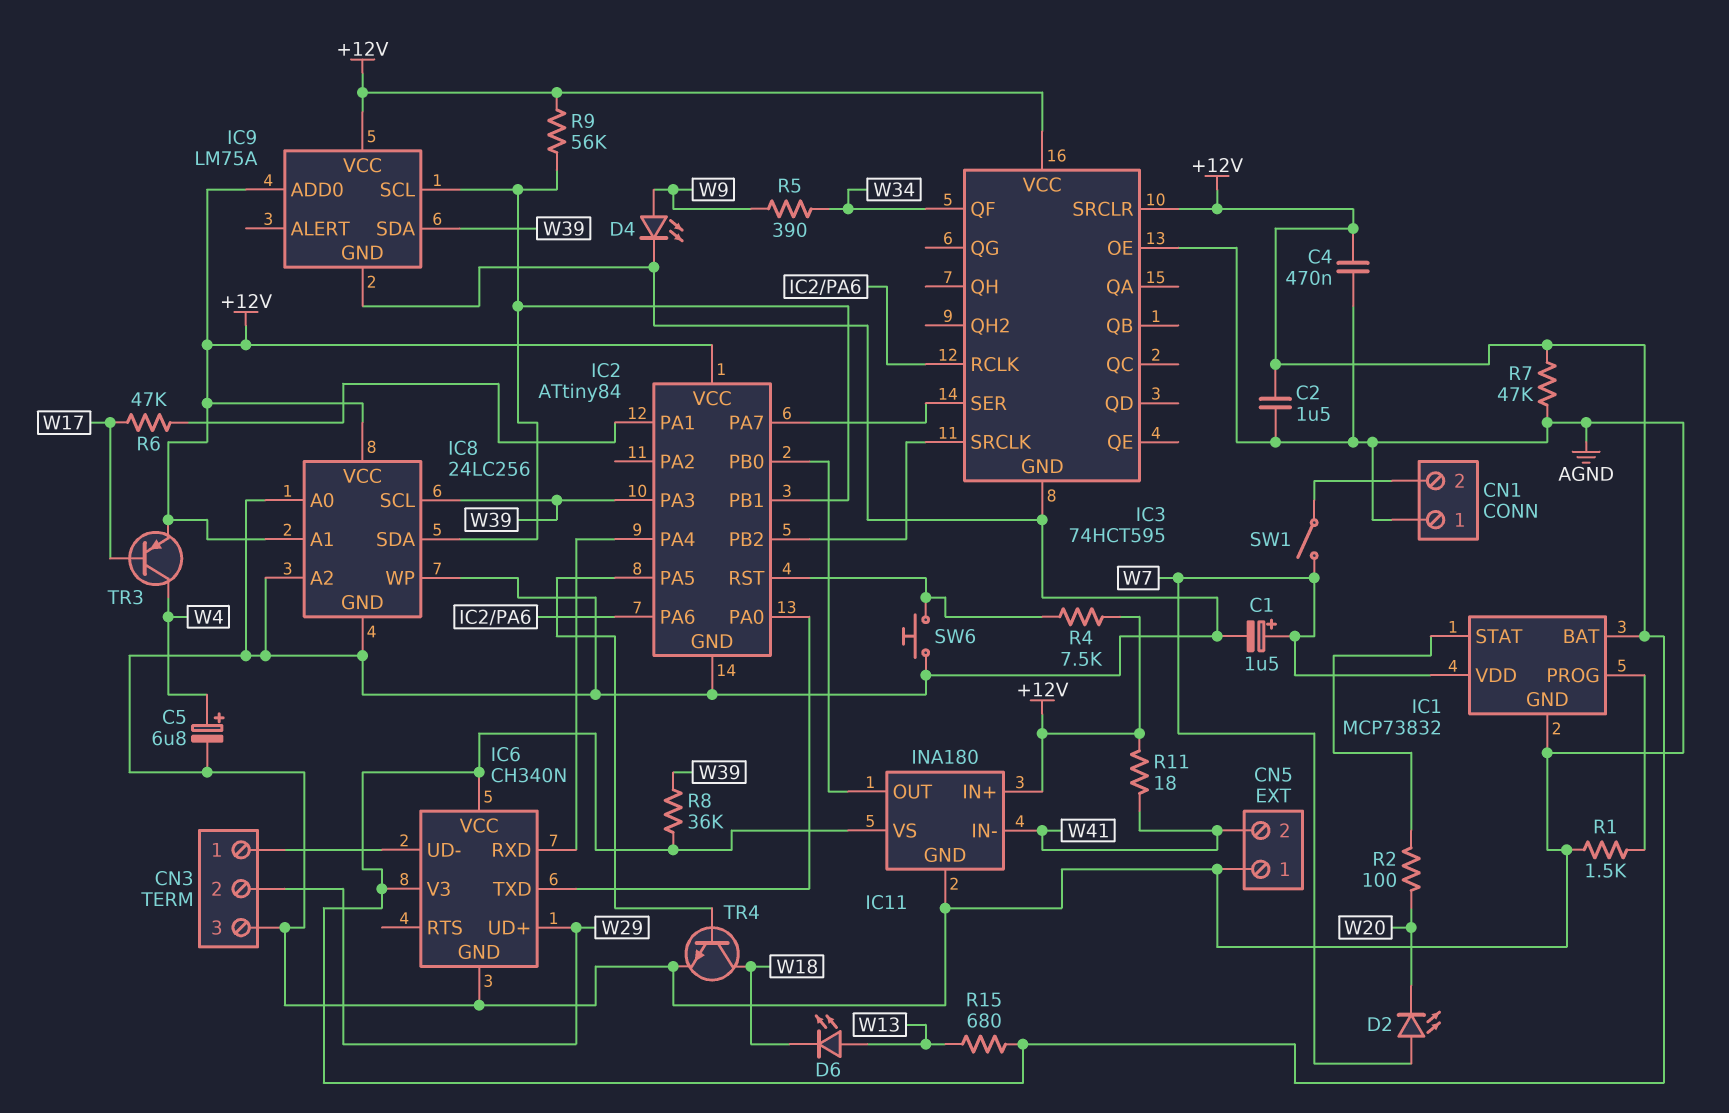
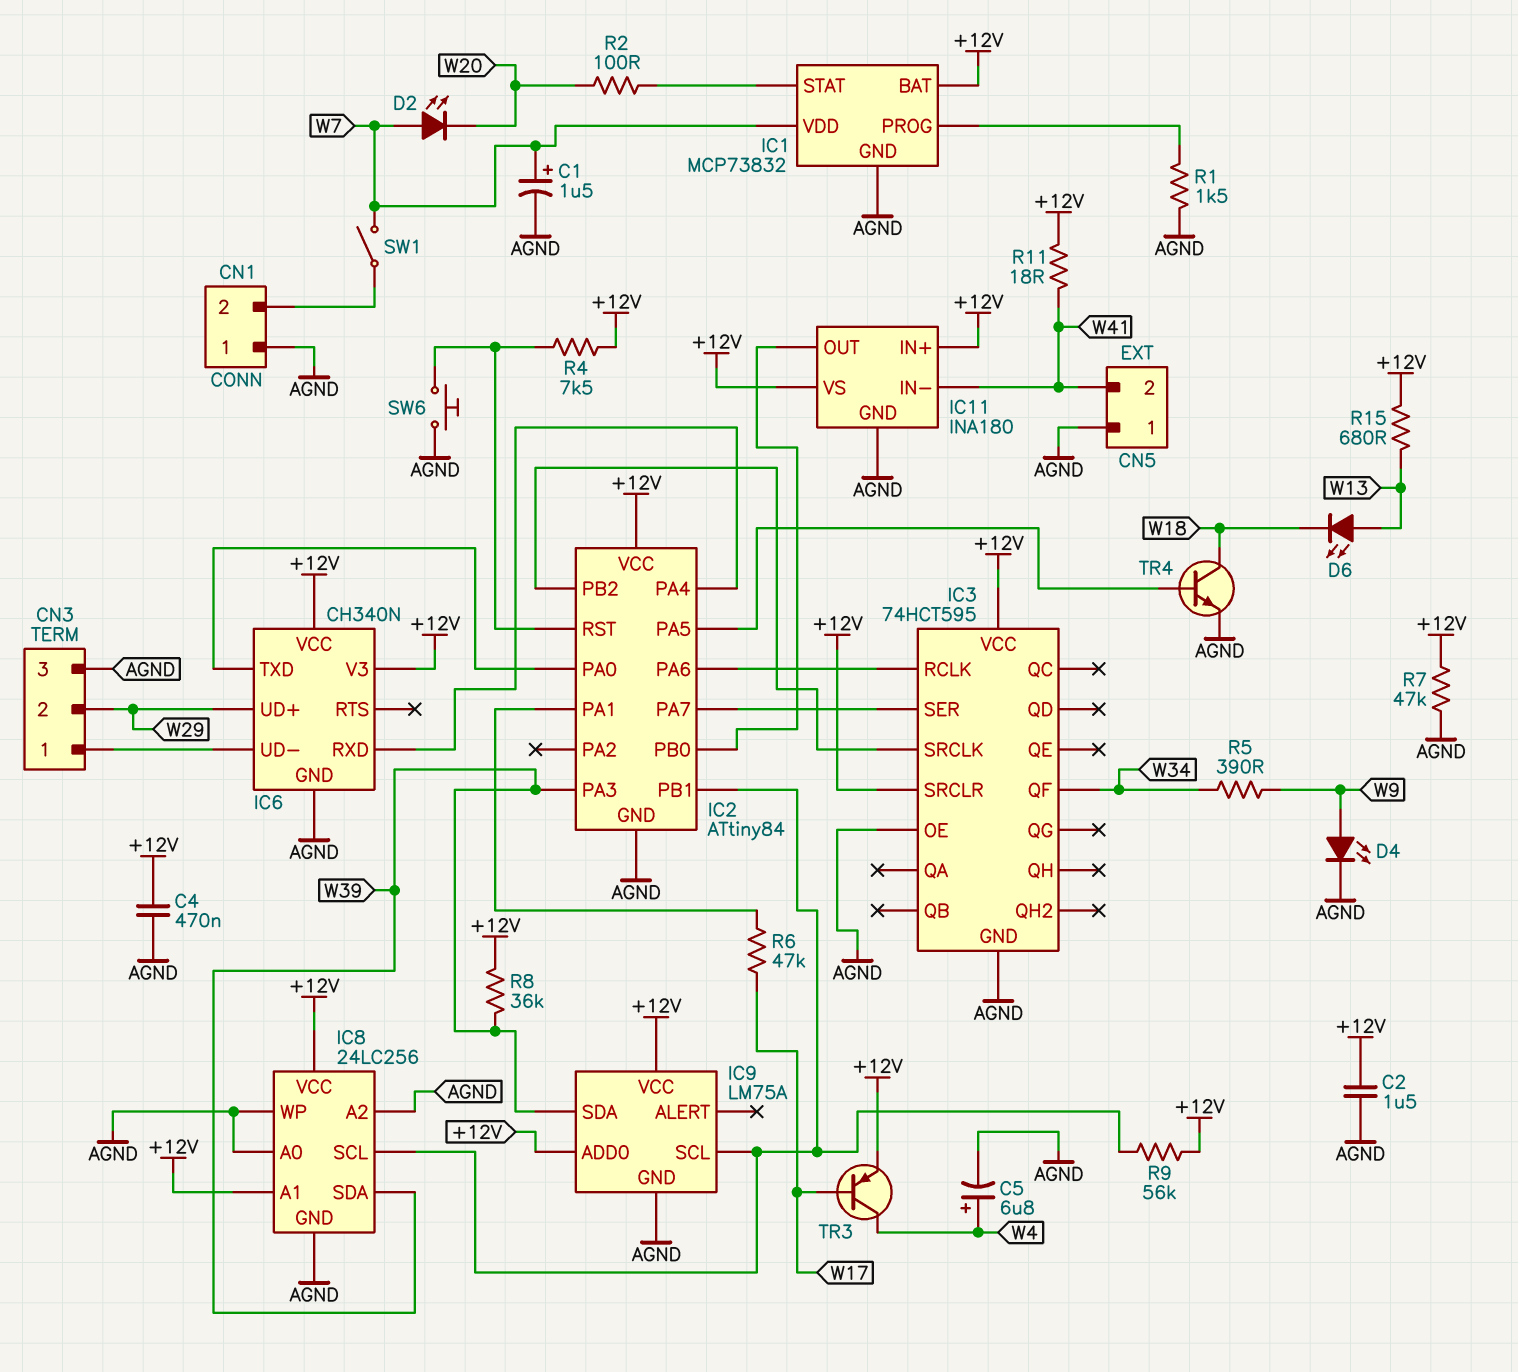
IC8 pin SCL: W39 -> IC2/PB1
IC8 pin SDA: IC2/PB1 -> W39

